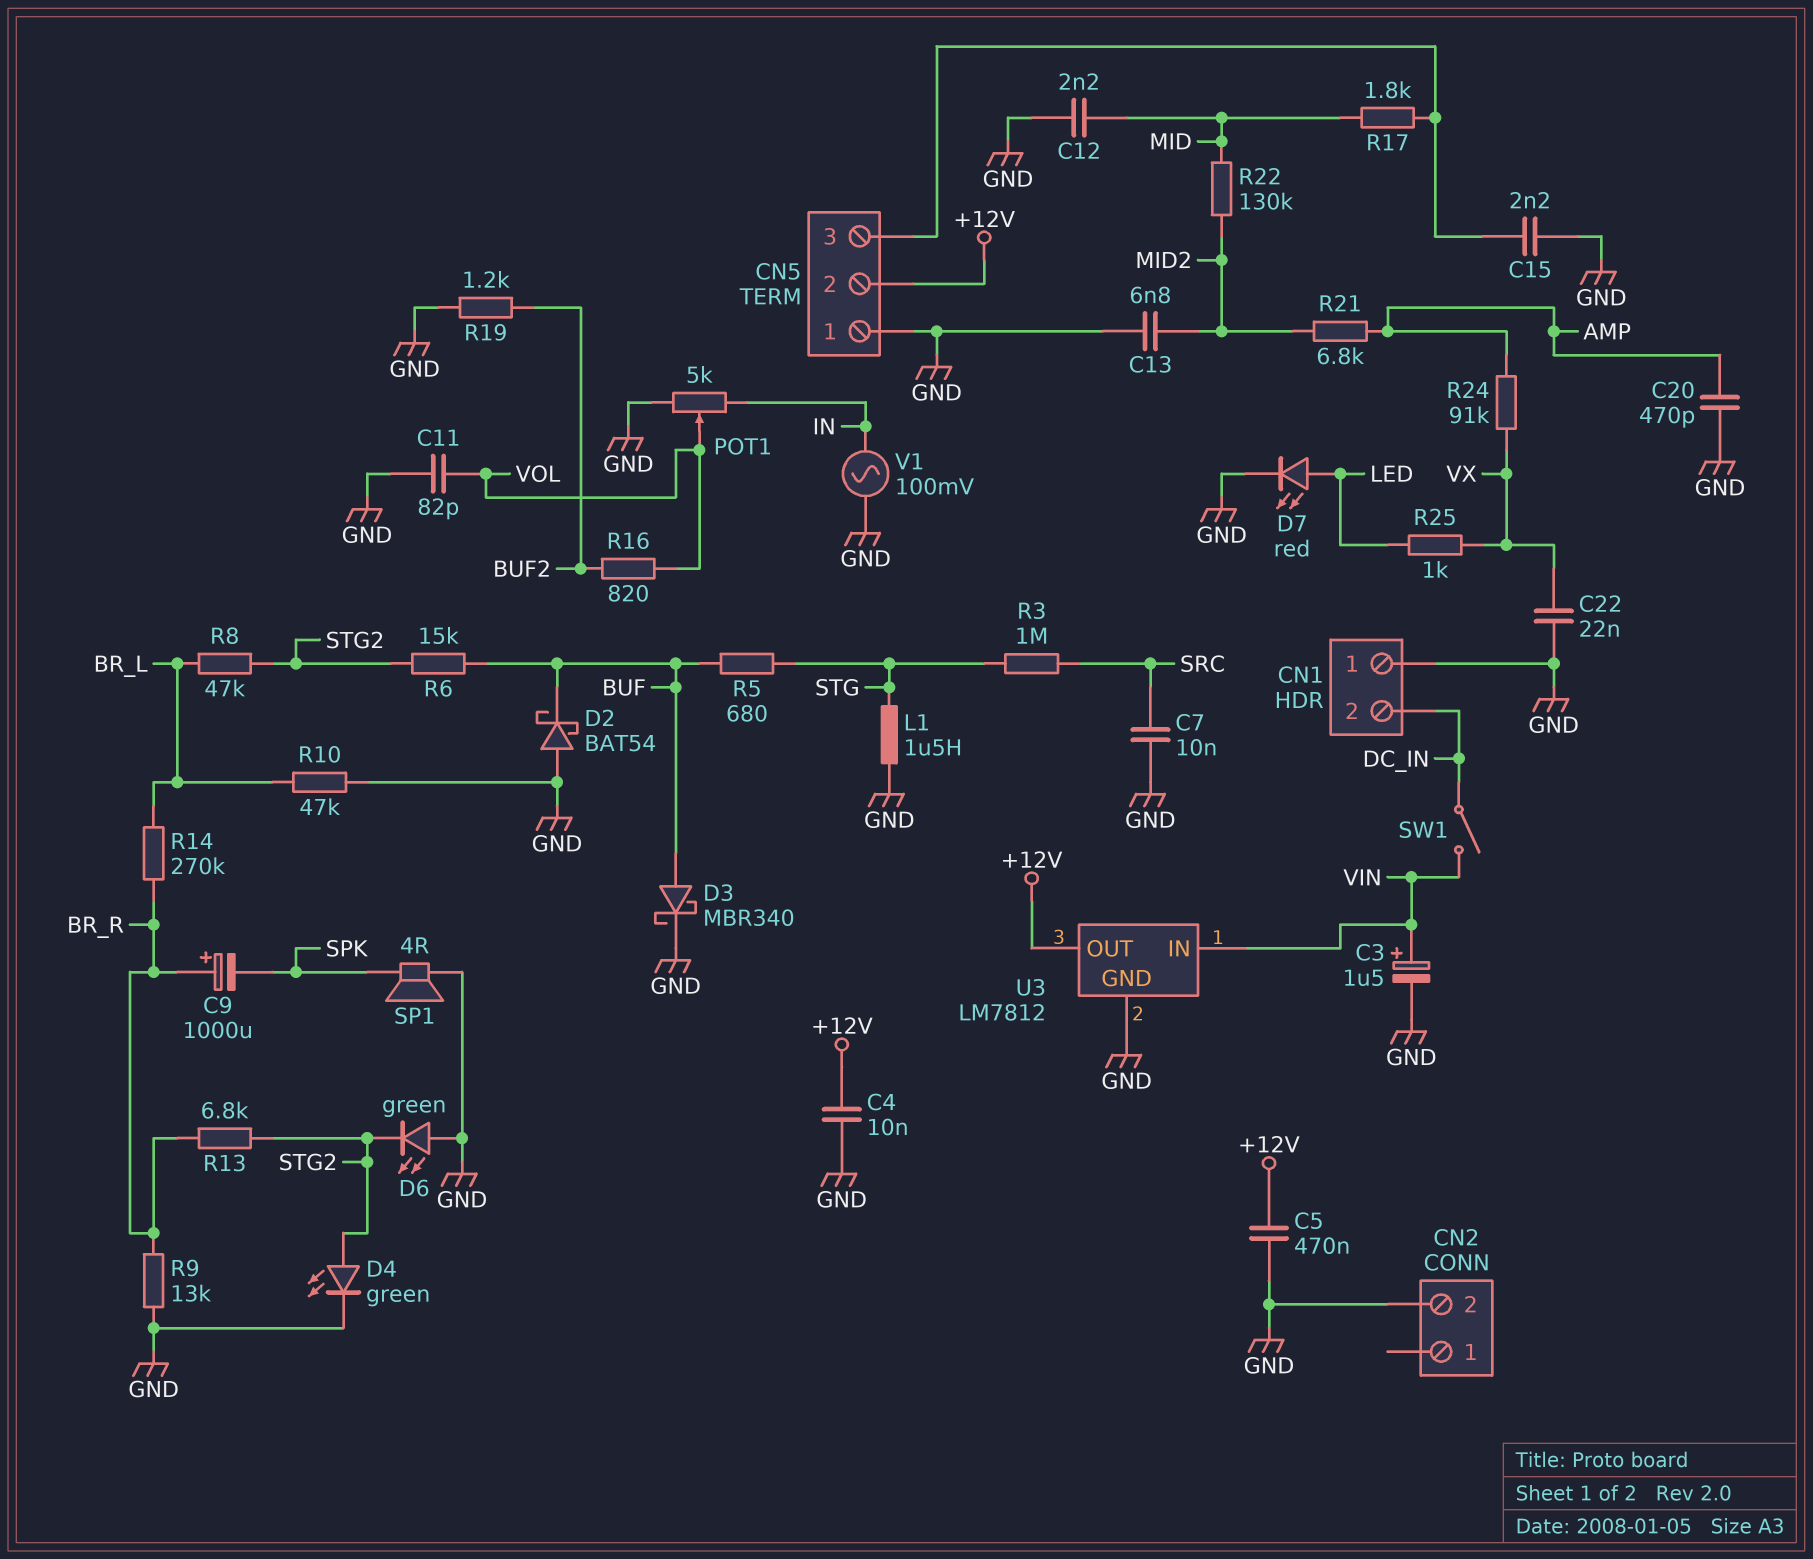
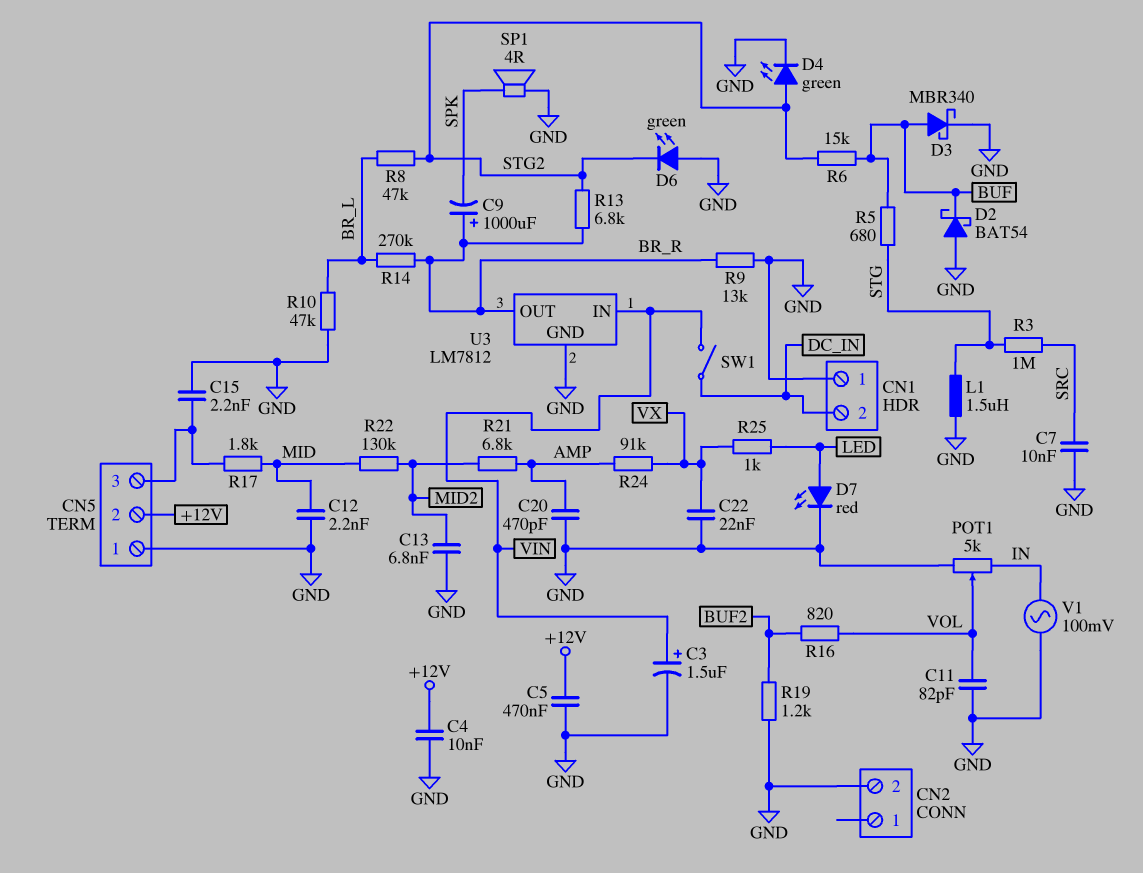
U3 pin OUT: +12V -> BR_R

